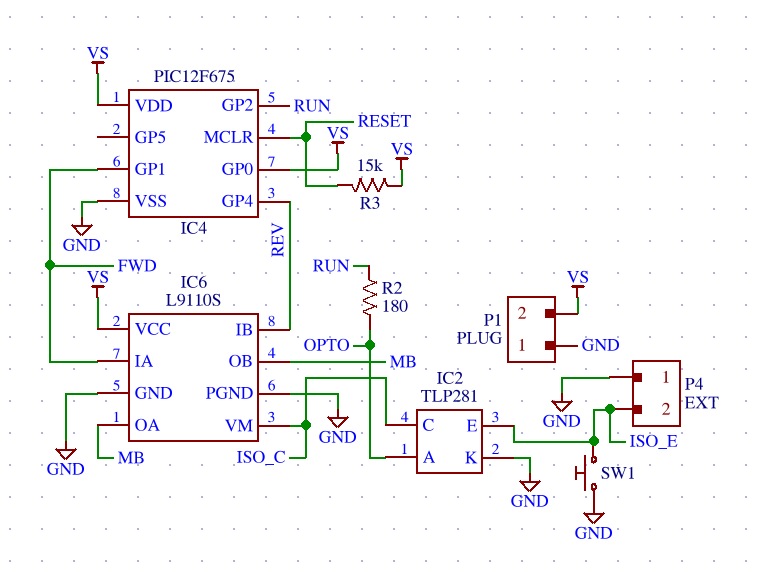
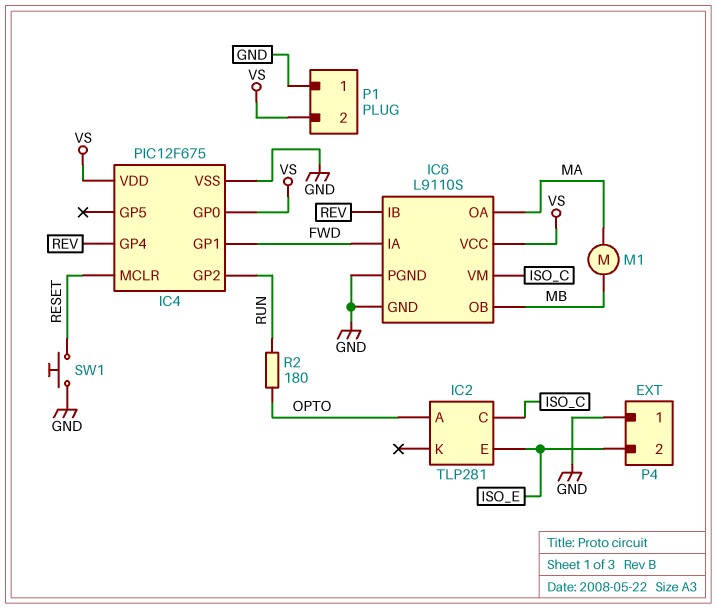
IC2 pin K: GND -> none
IC6 pin OA: MB -> MA
M1: none -> motor (MA, MB)
R3: 15k (RESET, VS) -> none
SW1: button (GND, ISO_E) -> button (GND, RESET)

